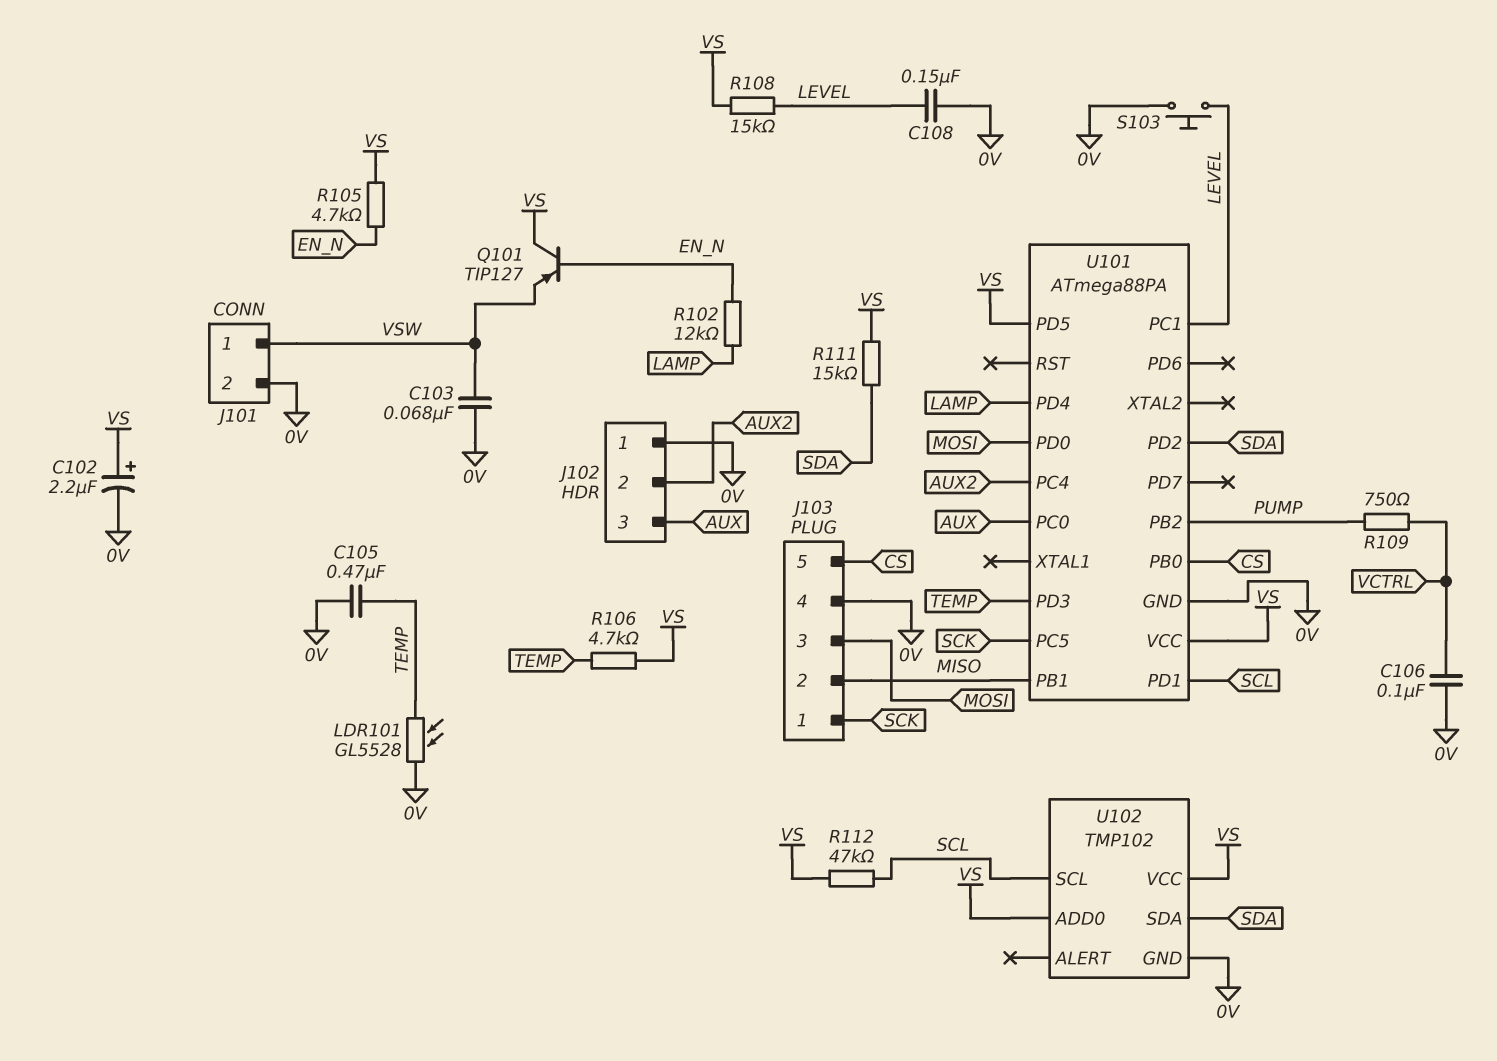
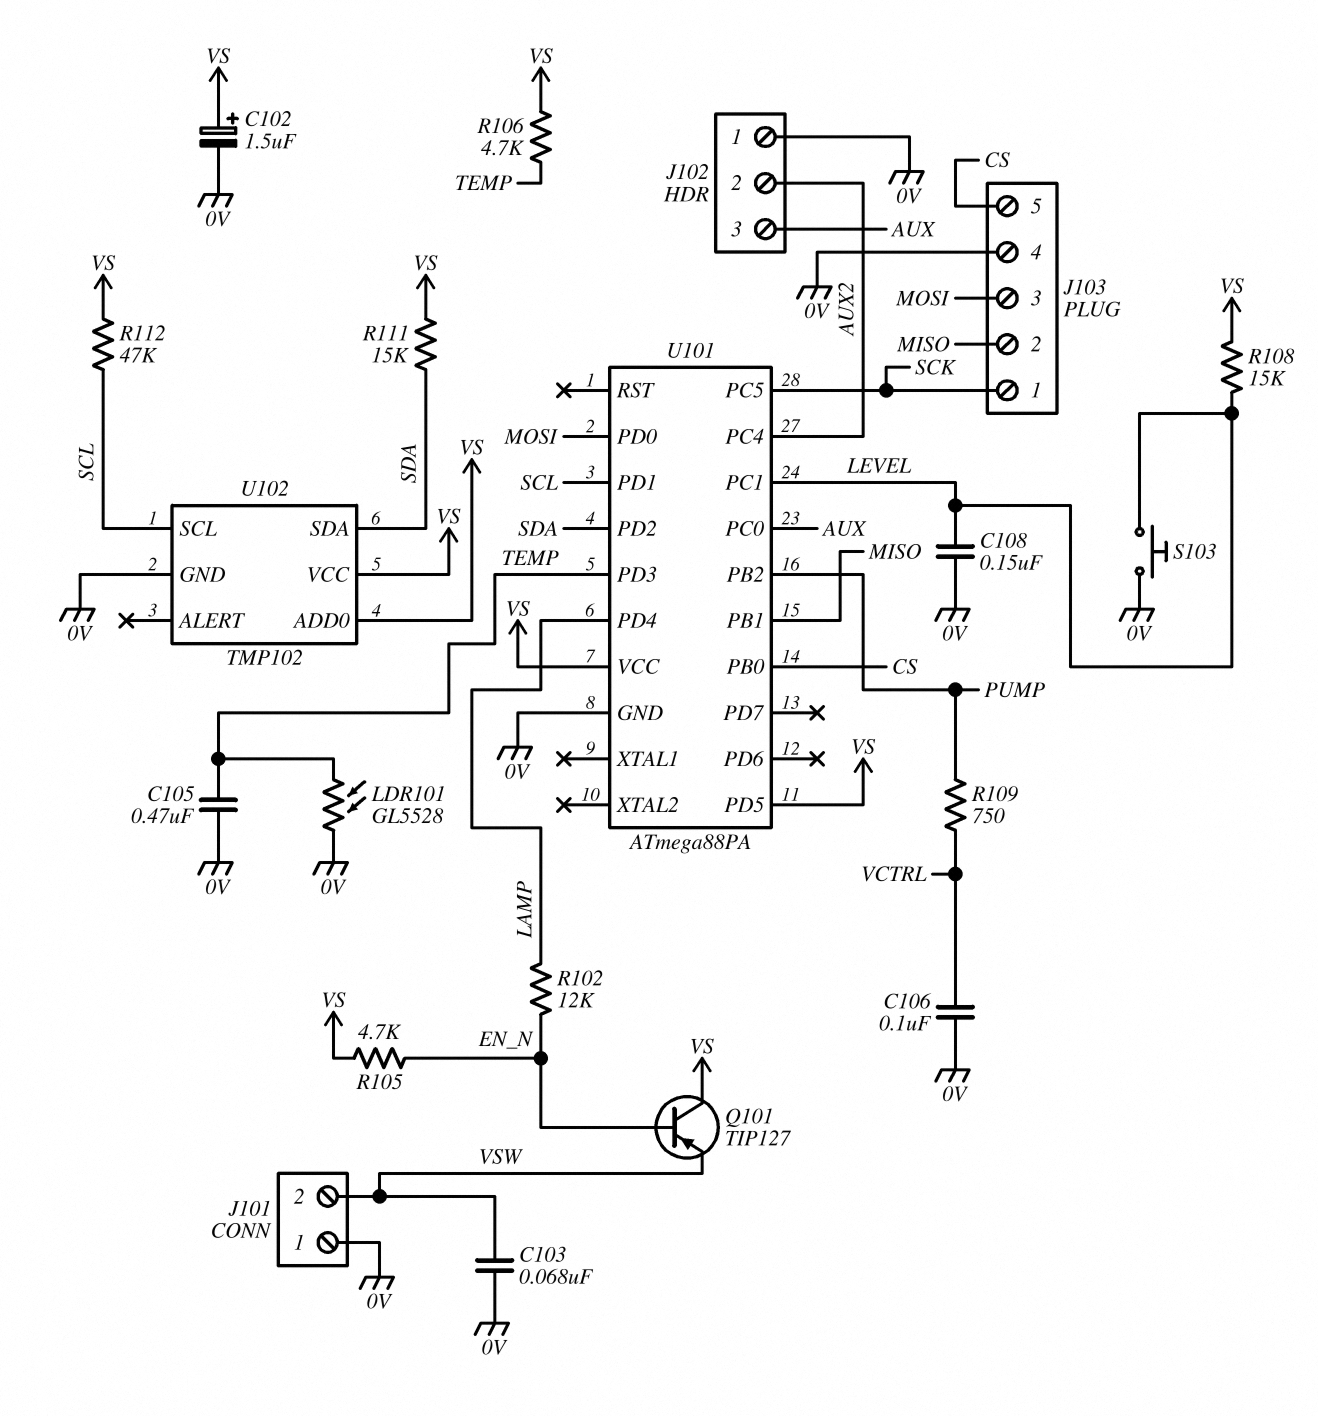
C102: 2.2uF (plus VS, minus 0V) -> 1.5uF (plus VS, minus 0V)
J101 pin 1: VSW -> 0V
J101 pin 2: 0V -> VSW

